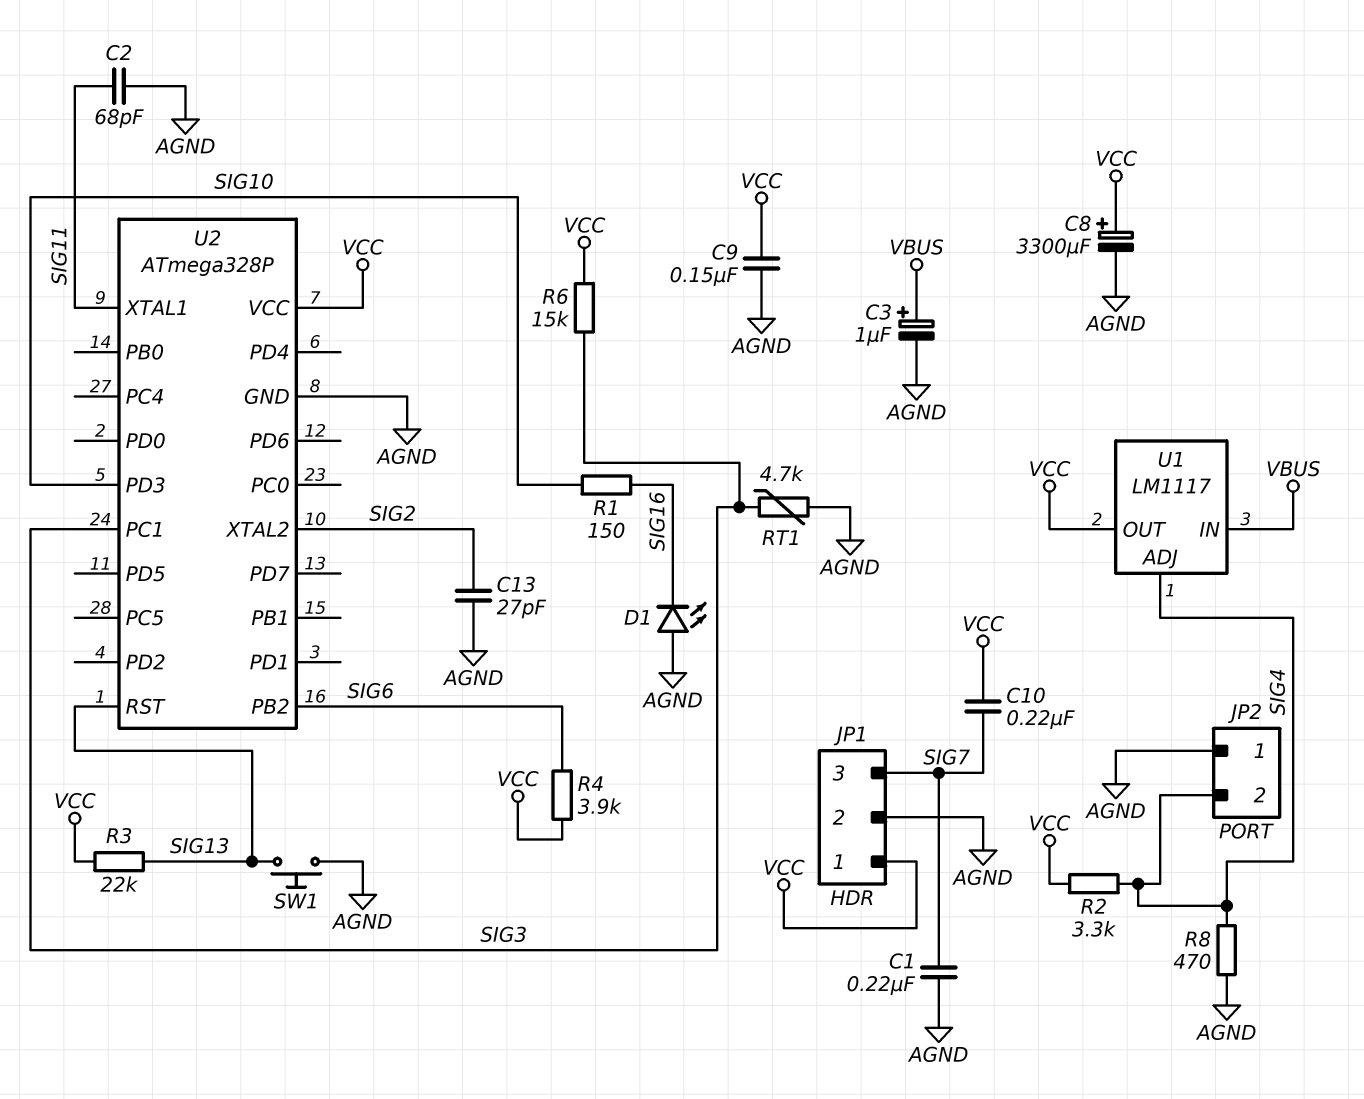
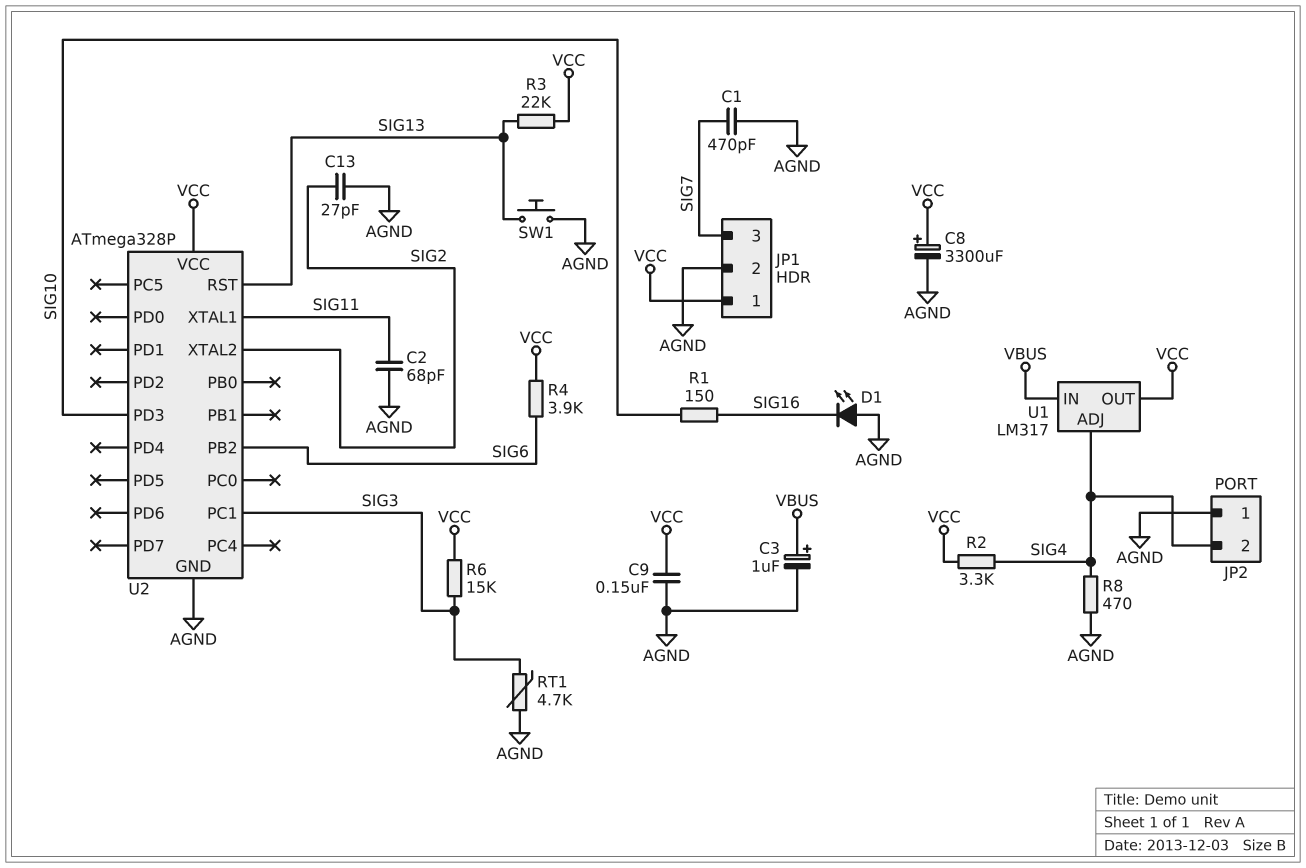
C1: 220nF (AGND, SIG7) -> 470pF (AGND, SIG7)
C10: 220nF (SIG7, VCC) -> none
U1: LM1117 -> LM317

